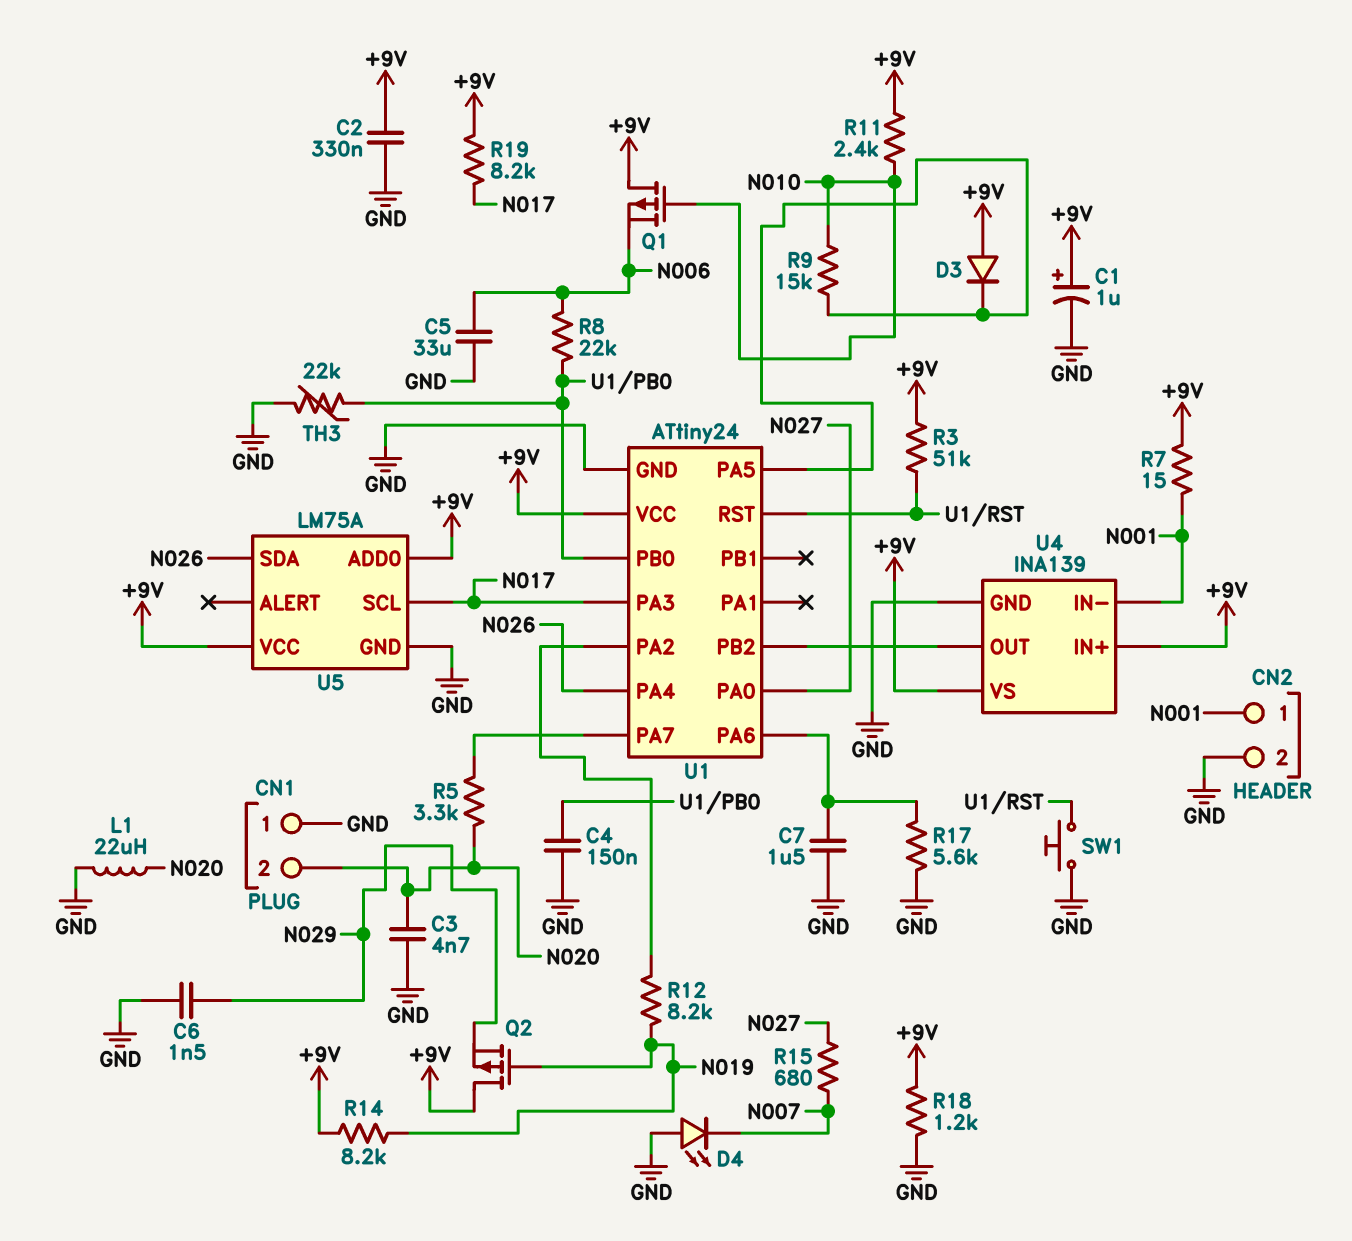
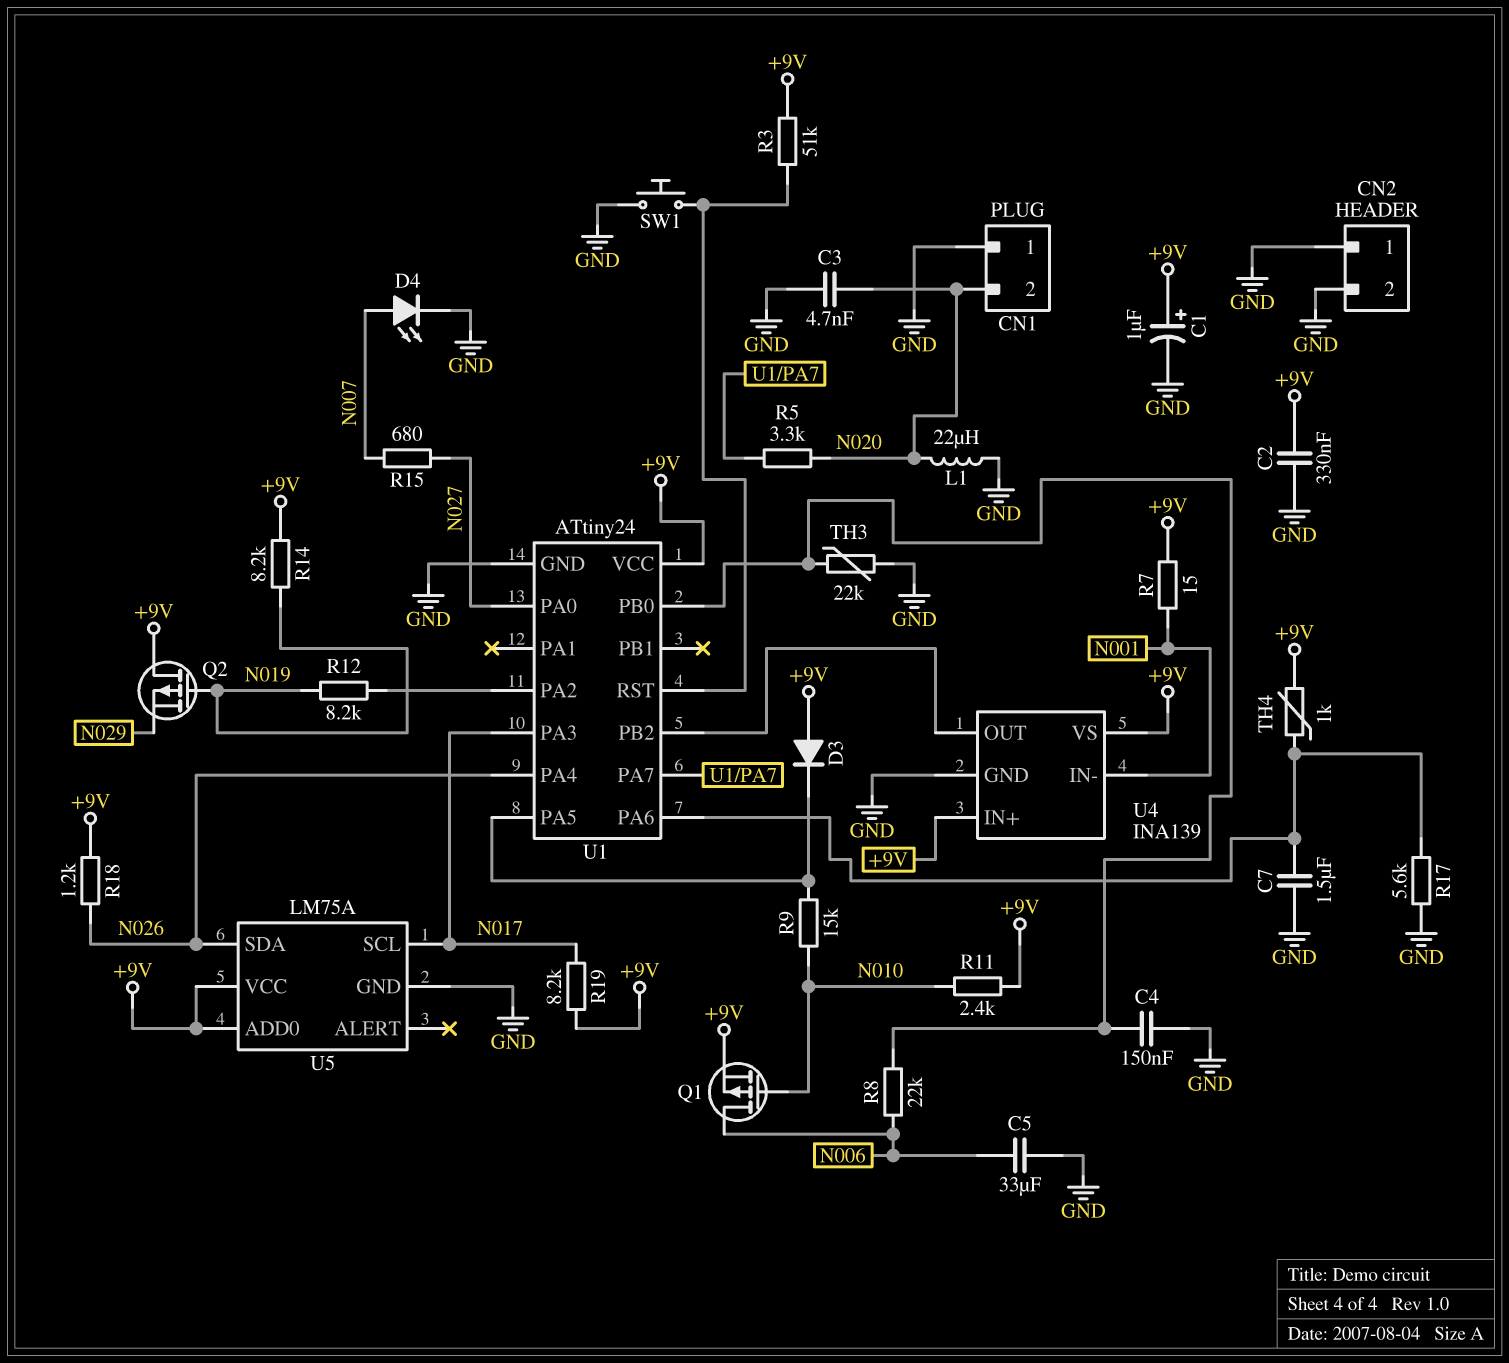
C6: 1.5nF (GND, N029) -> none
CN2 pin 1: N001 -> GND
D4: LED (A GND, K N007) -> LED (A N007, K GND)
Q1: PMOS (G N010, D +9V, S N006) -> PMOS (G N010, D N006, S +9V)
R18: 1.2k (+9V, GND) -> 1.2k (+9V, N026)
TH4: none -> 1k (+9V, U1/PA6)

